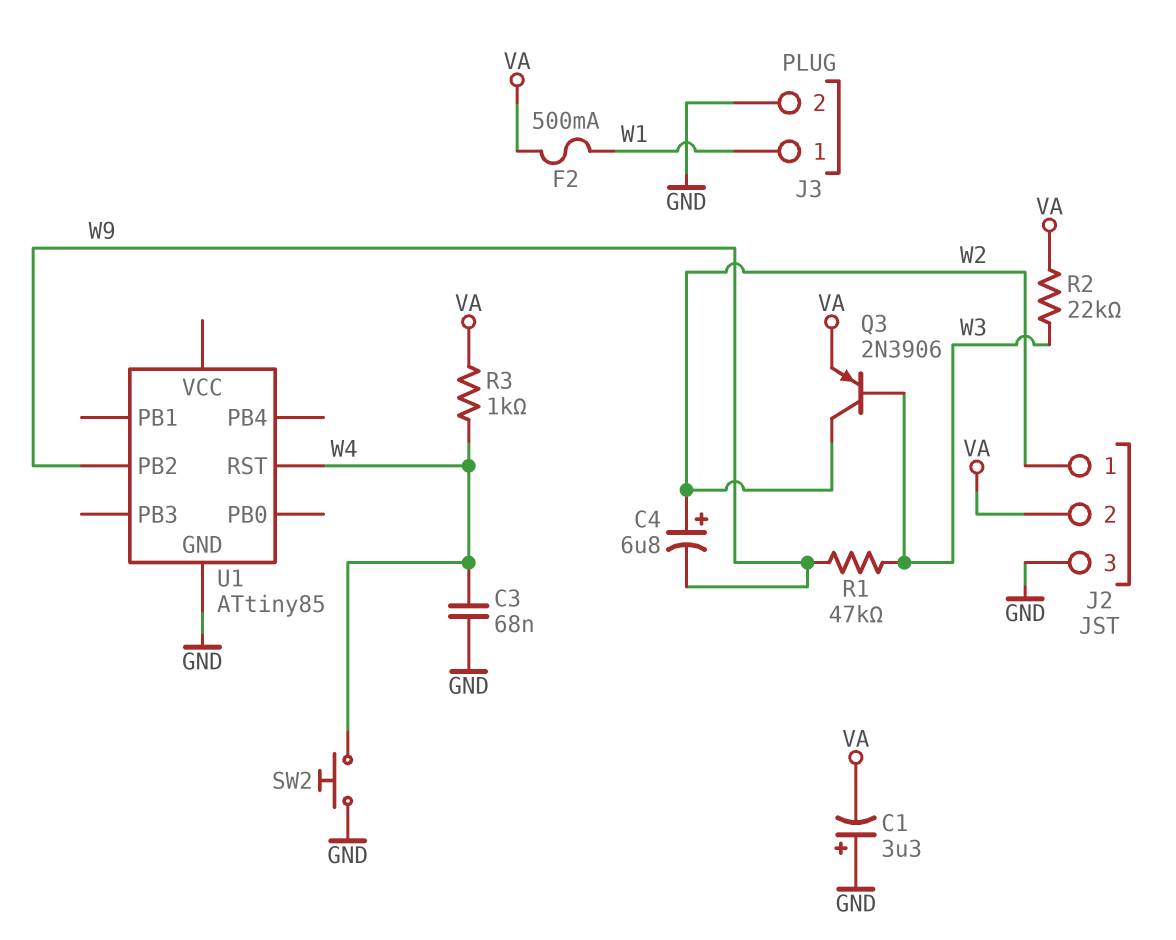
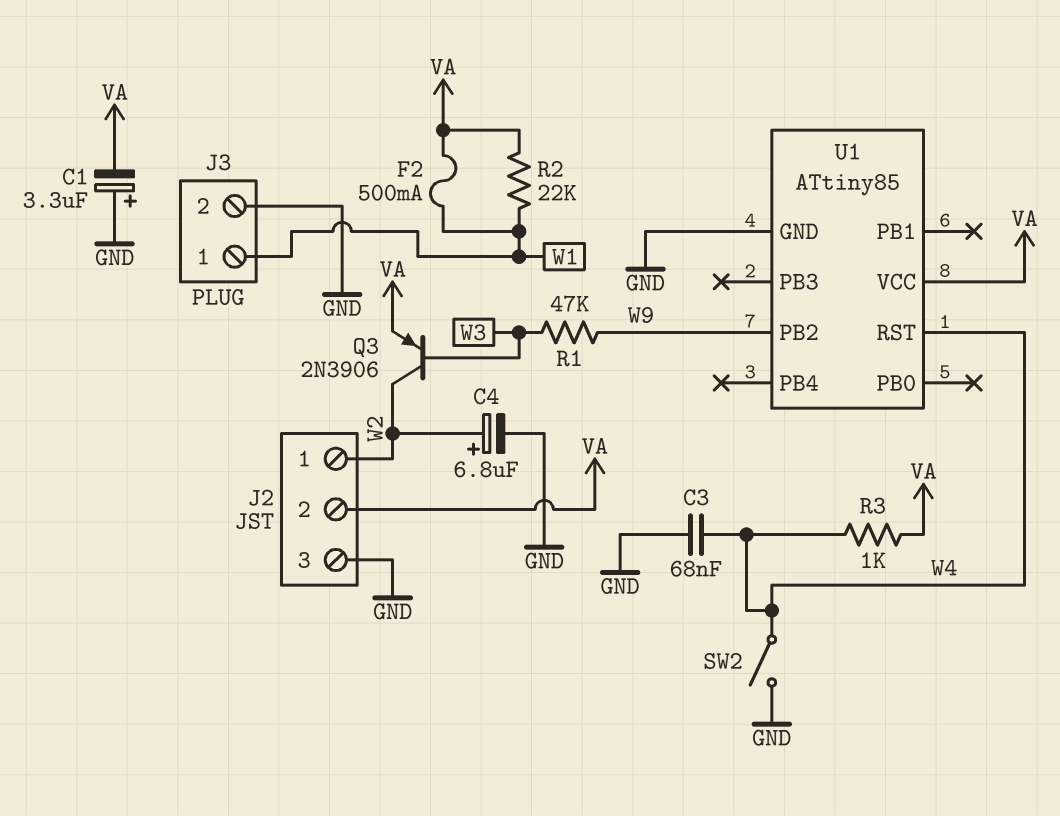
C4: 6.8uF (plus W2, minus W9) -> 6.8uF (plus W2, minus GND)
R2: 22k (VA, W3) -> 22k (VA, W1)
SW2: button (GND, W4) -> switch (GND, W4)
U1 pin VCC: none -> VA

